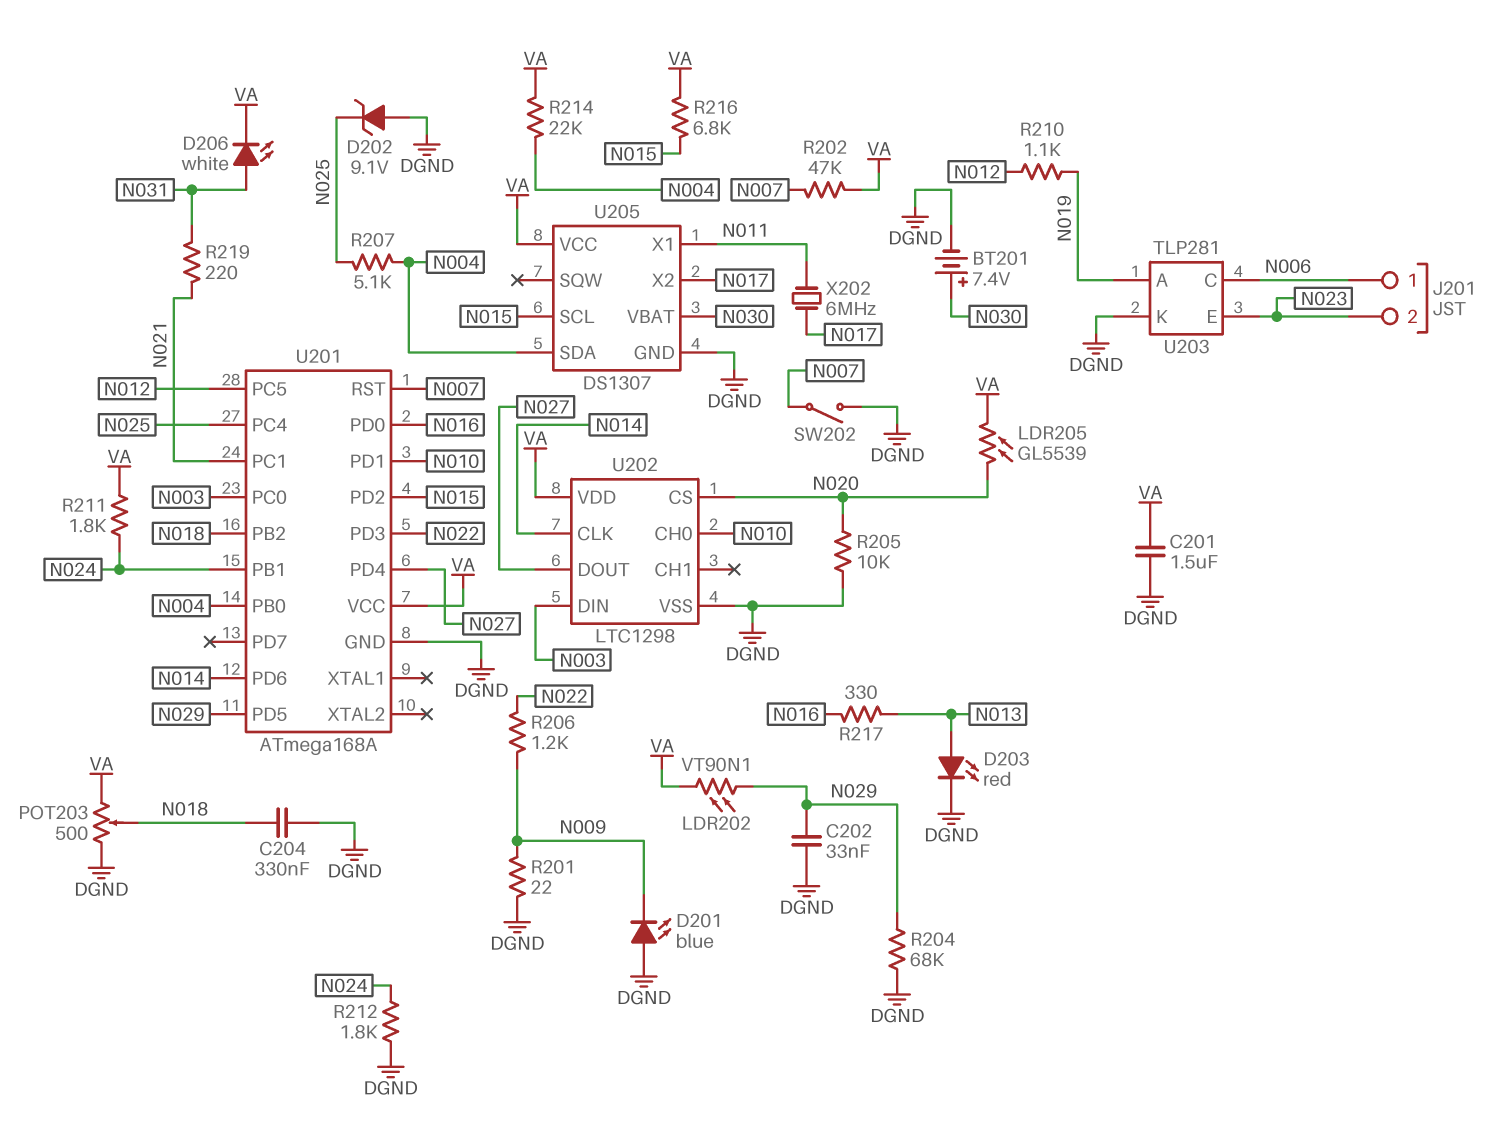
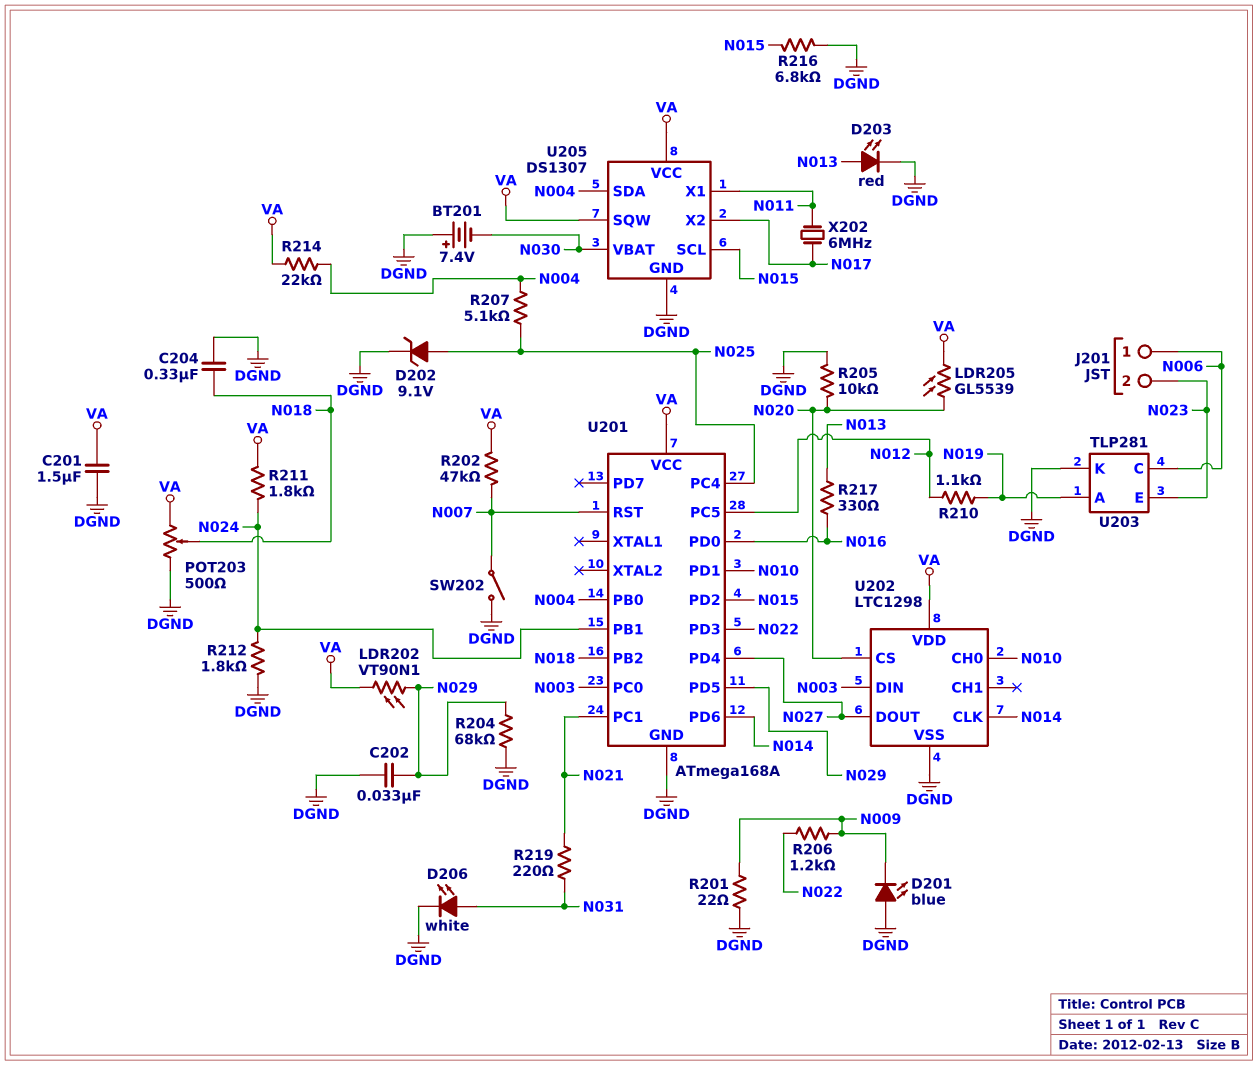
BT201: 7.4V (plus N030, minus DGND) -> 7.4V (plus DGND, minus N030)
D202: zener 9.1V (A DGND, K N025) -> zener 9.1V (A N025, K DGND)
D206: LED white (A N031, K VA) -> LED white (A N031, K DGND)
R216: 6.8k (N015, VA) -> 6.8k (DGND, N015)
U205 pin SQW: none -> VA

